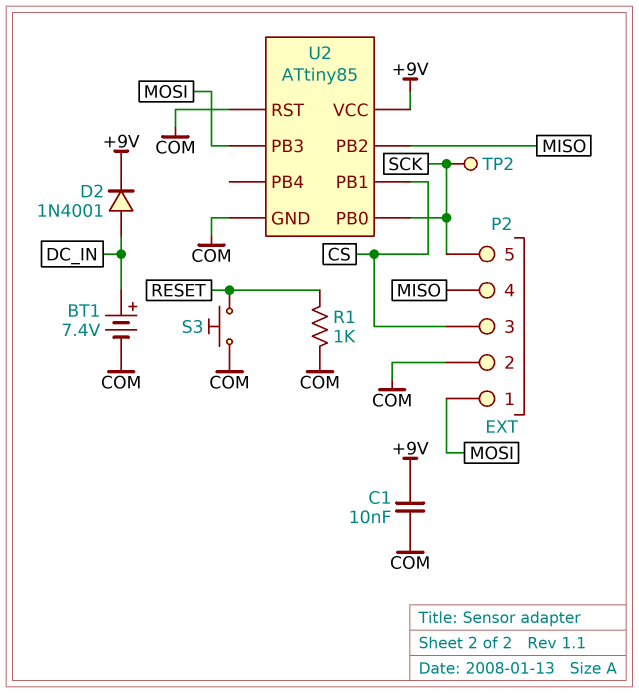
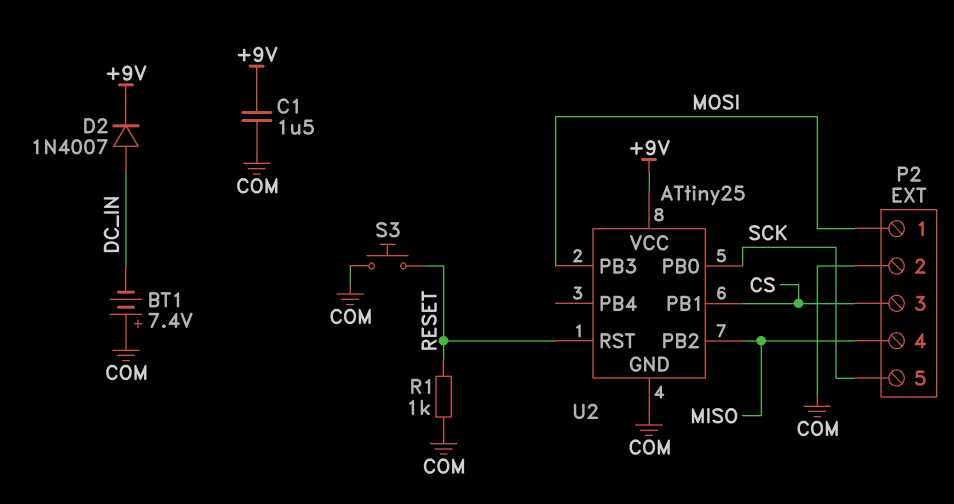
BT1: 7.4V (plus DC_IN, minus COM) -> 7.4V (plus COM, minus DC_IN)
C1: 10nF (+9V, COM) -> 1.5uF (+9V, COM)
D2: diode 1N4001 (A DC_IN, K +9V) -> diode 1N4007 (A DC_IN, K +9V)
TP2: test point (SCK) -> none
U2: ATtiny85 -> ATtiny25
U2 pin RST: COM -> RESET

